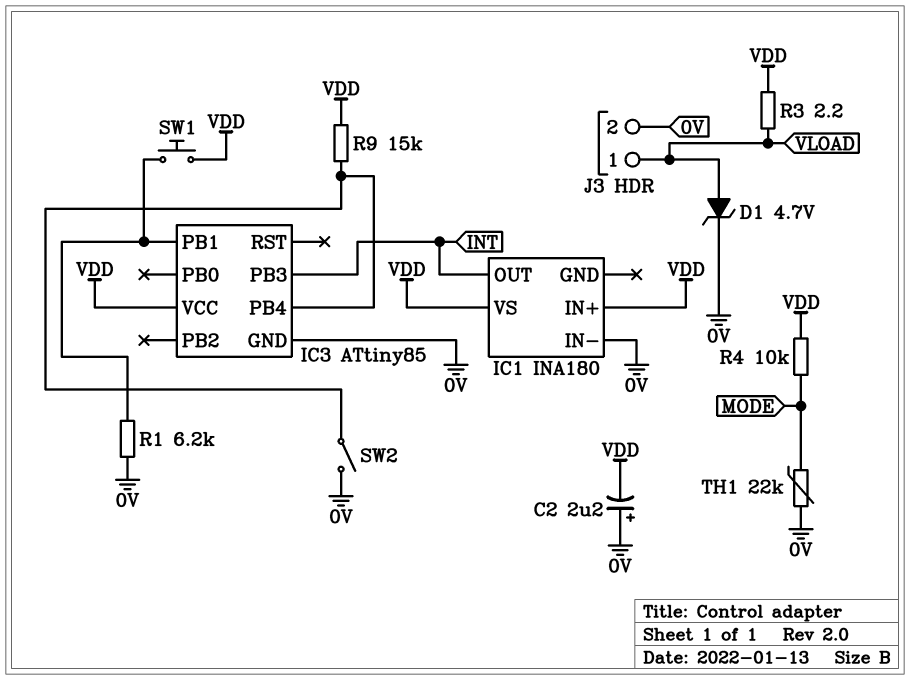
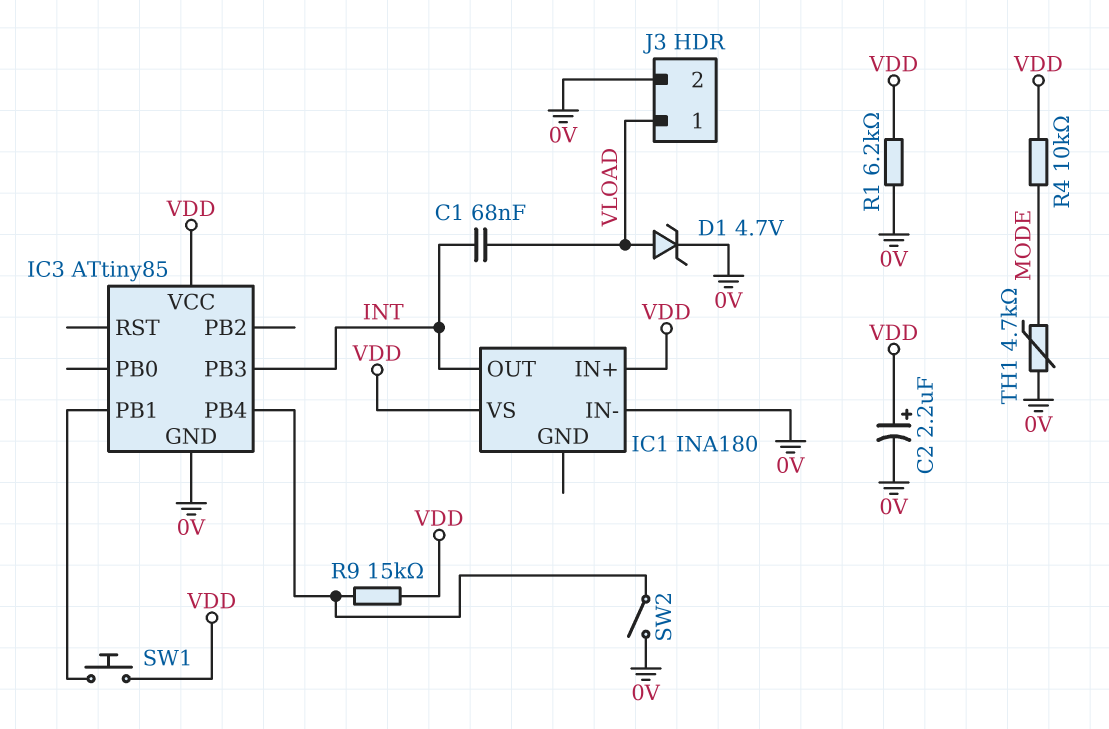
C1: none -> 68nF (INT, VLOAD)
C2: 2.2uF (plus 0V, minus VDD) -> 2.2uF (plus VDD, minus 0V)
R1: 6.2k (0V, IC3/PB1) -> 6.2k (0V, VDD)
R3: 2.2 (VDD, VLOAD) -> none
TH1: 22k (0V, MODE) -> 4.7k (0V, MODE)

